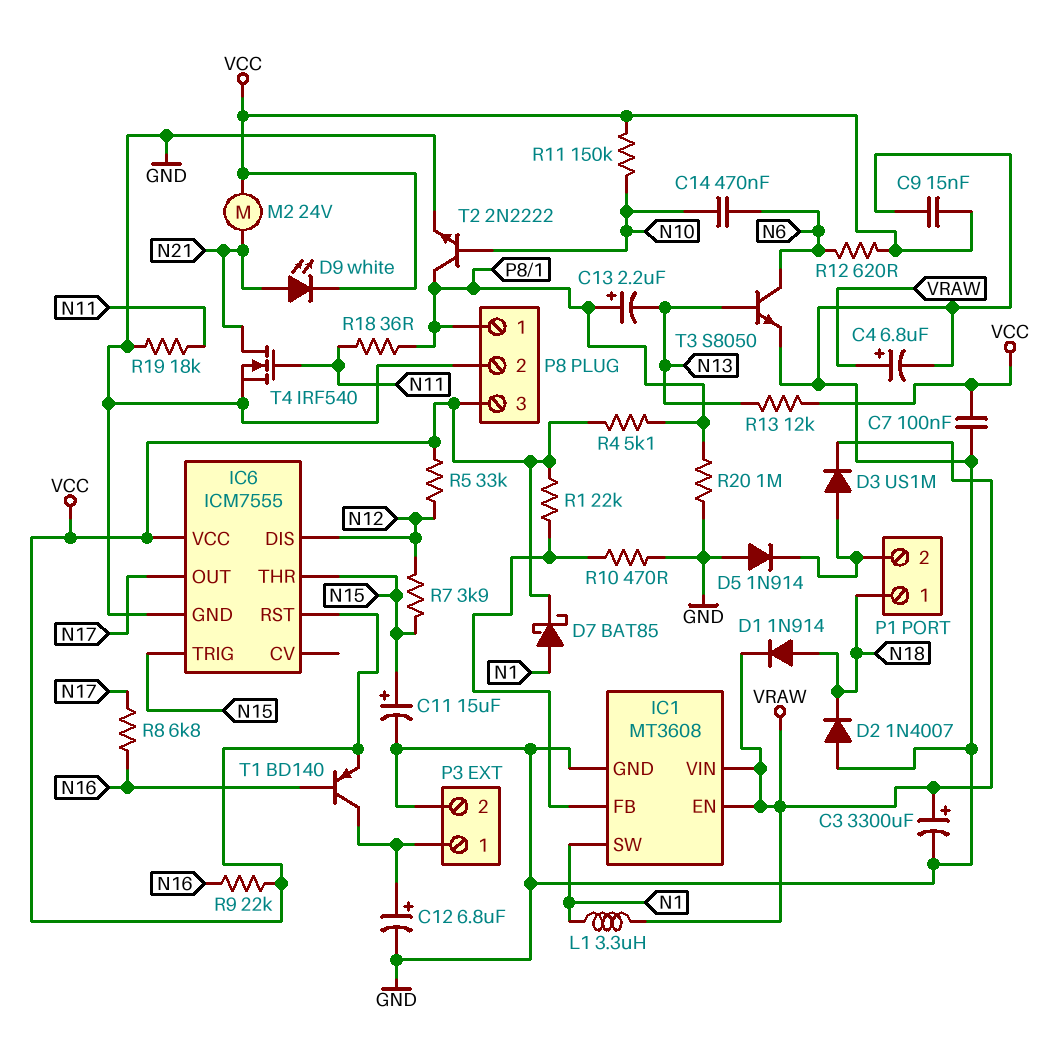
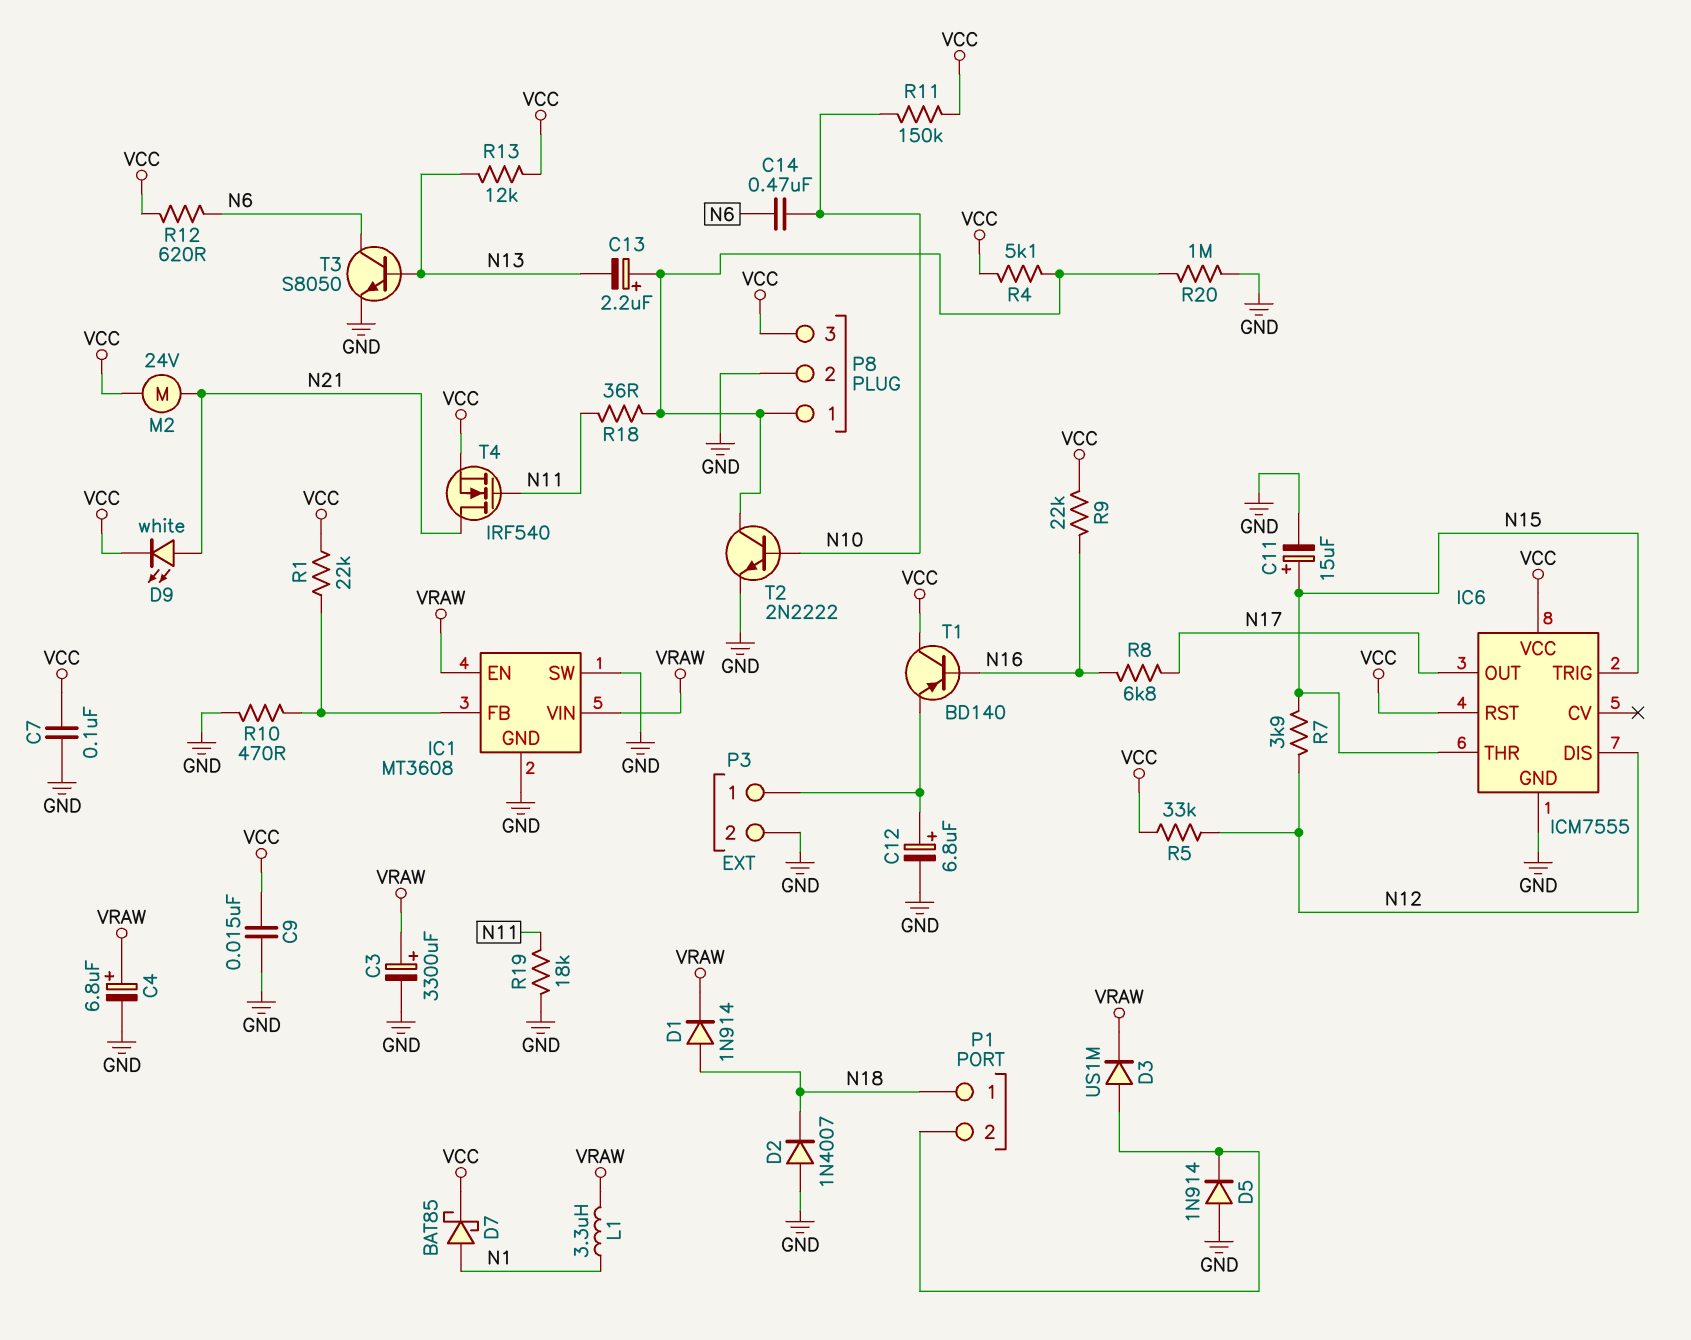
IC1 pin SW: N1 -> GND
T1: PNP BD140 (B N16, C P3/1, E VCC) -> PNP BD140 (B N16, C VCC, E P3/1)
T4: NMOS IRF540 (G N11, D N21, S GND) -> NMOS IRF540 (G N11, D N21, S VCC)

